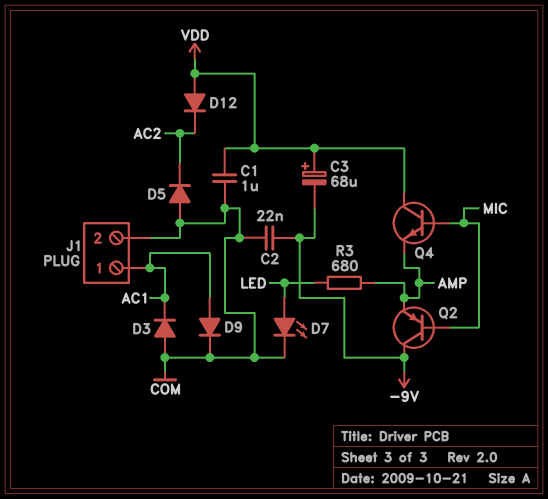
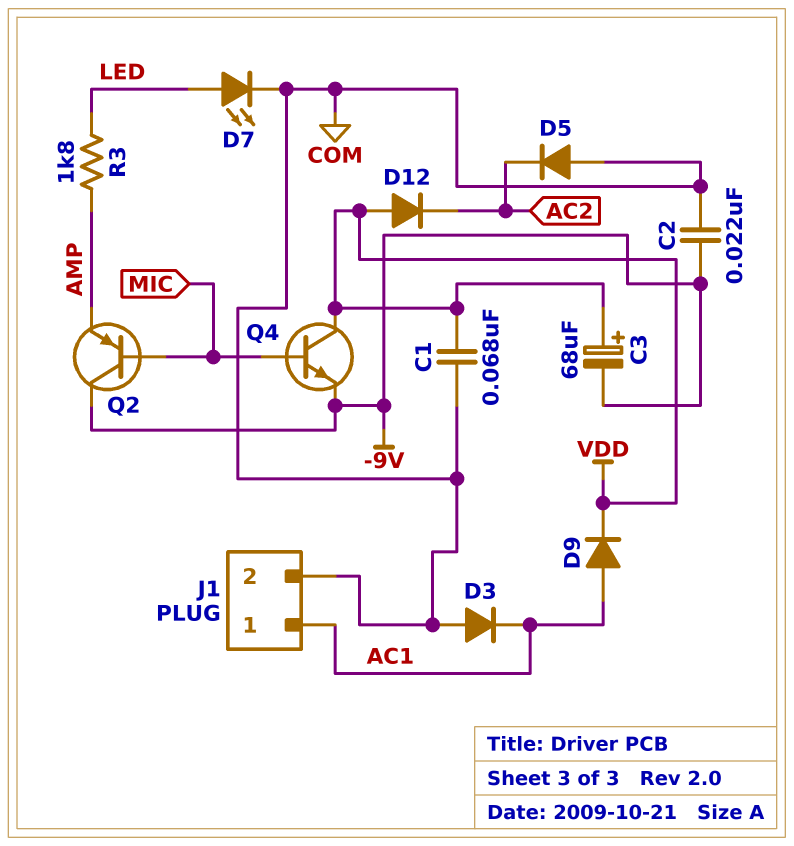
C1: 1uF (COM, VDD) -> 68nF (COM, VDD)
D9: diode (A AC1, K COM) -> diode (A AC1, K VDD)
Q4: NPN (B MIC, C VDD, E AMP) -> NPN (B MIC, C VDD, E -9V)
R3: 680 (AMP, LED) -> 1.8k (AMP, LED)

